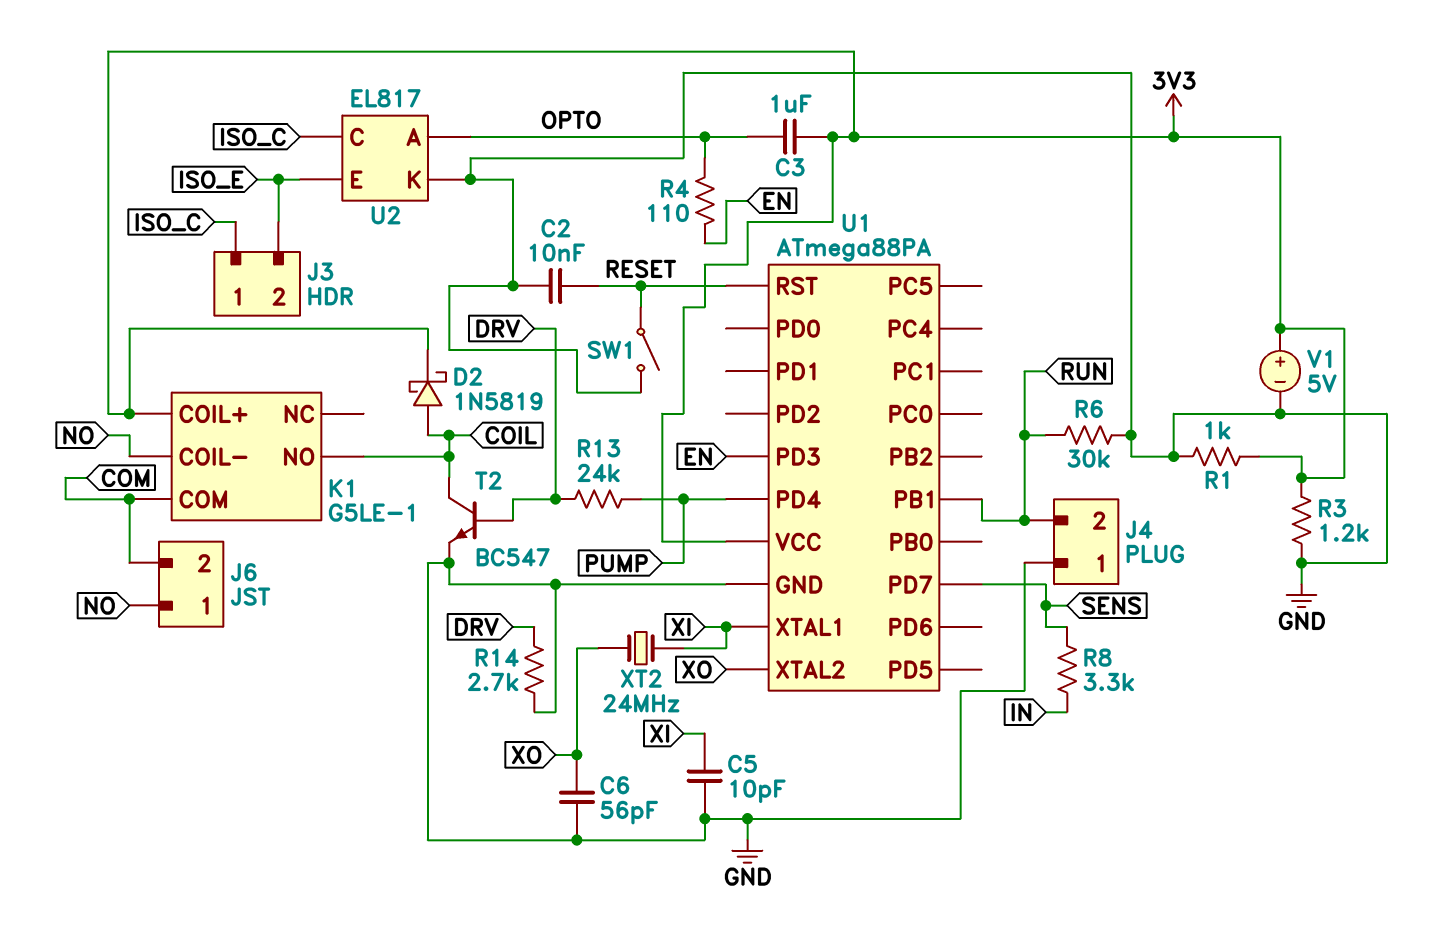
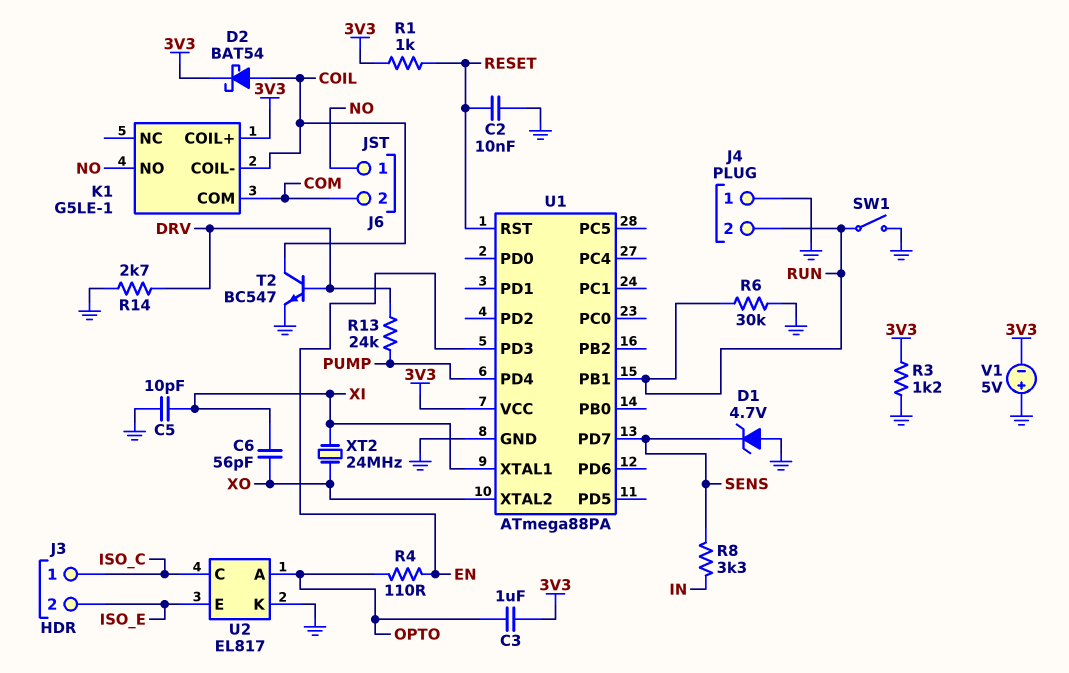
C6: 56pF (GND, XO) -> 56pF (XI, XO)
D1: none -> zener 4.7V (A GND, K SENS)
D2: schottky 1N5819 (A COIL, K 3V3) -> schottky BAT54 (A COIL, K 3V3)
K1 pin COIL-: NO -> COIL
K1 pin NO: COIL -> NO
R1: 1k (3V3, GND) -> 1k (3V3, RESET)
SW1: switch (GND, RESET) -> switch (GND, RUN)
V1: 5V (plus 3V3, minus GND) -> 5V (plus GND, minus 3V3)

